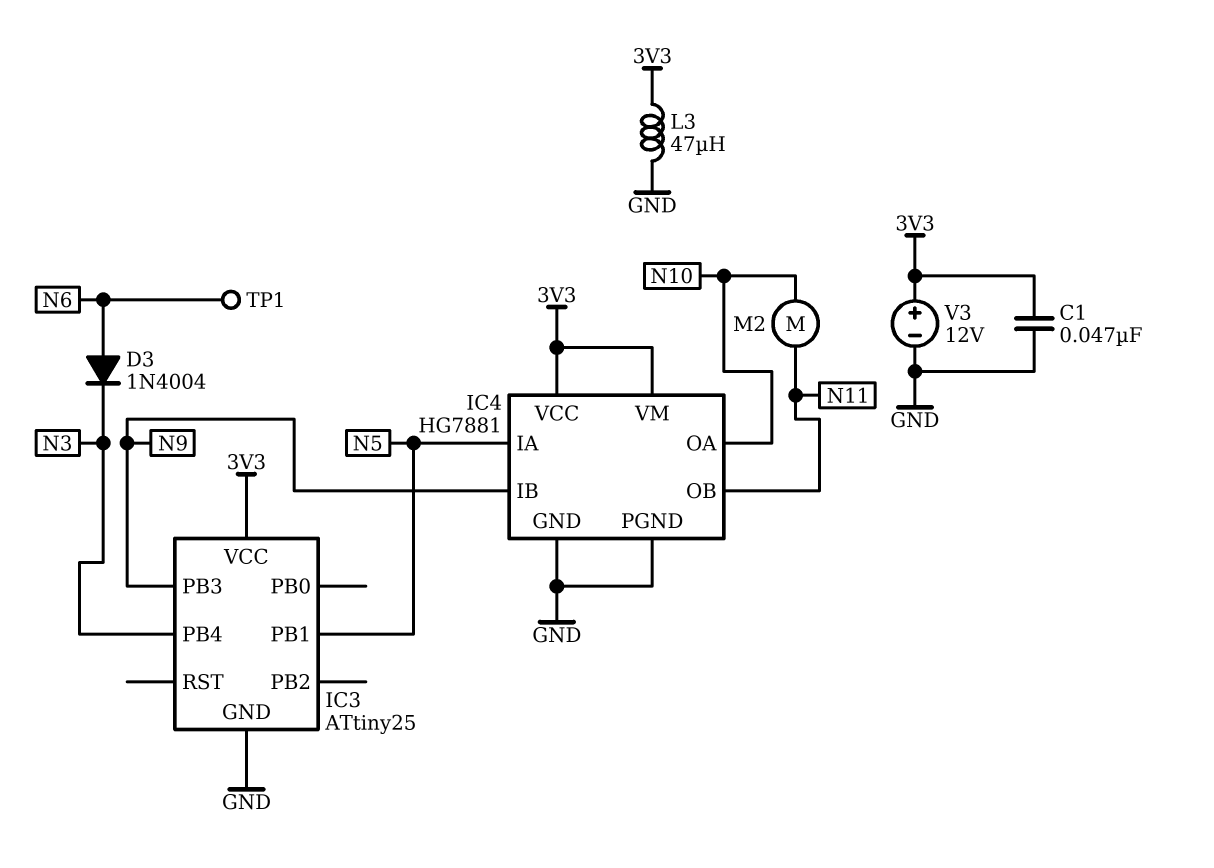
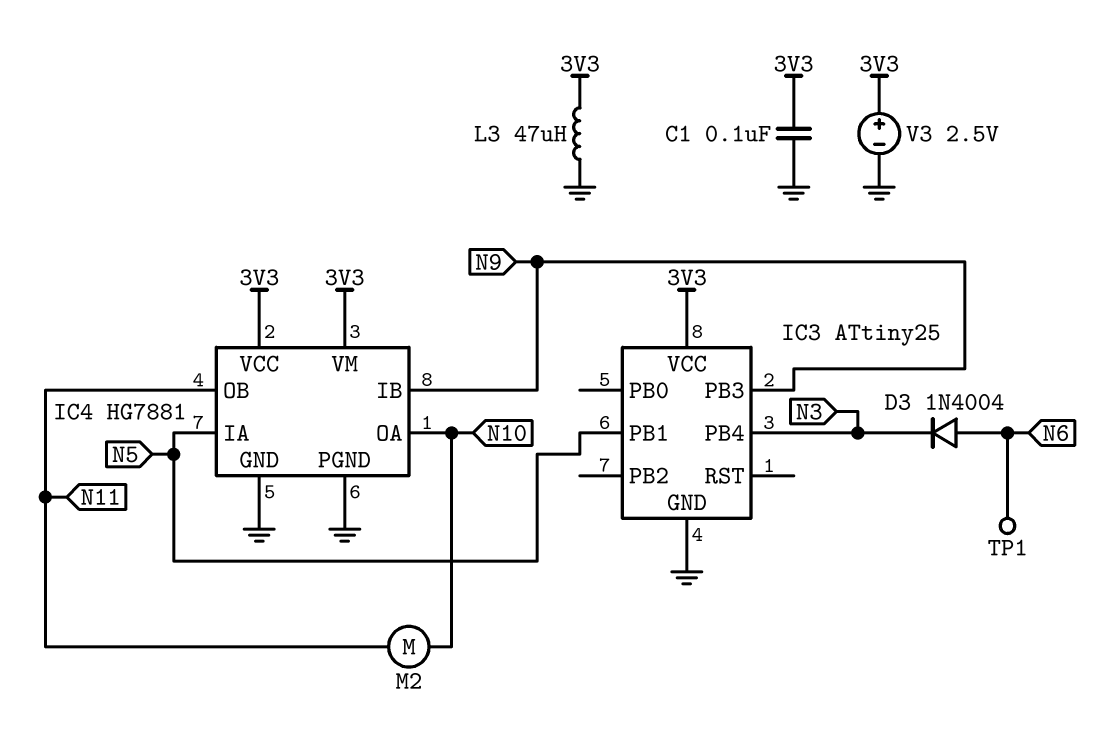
C1: 47nF (3V3, GND) -> 100nF (3V3, GND)
V3: 12V (plus 3V3, minus GND) -> 2.5V (plus 3V3, minus GND)

